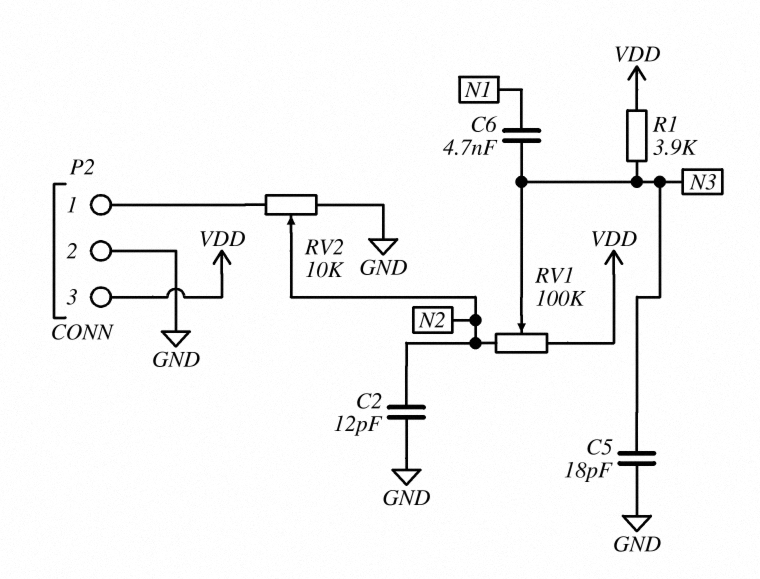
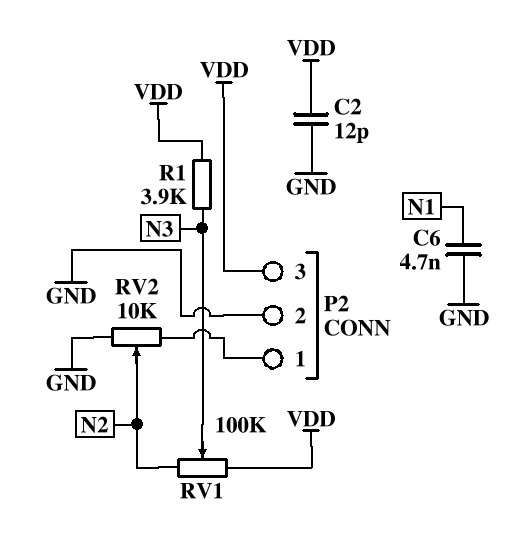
C2: 12pF (GND, N2) -> 12pF (GND, VDD)
C5: 18pF (GND, N3) -> none
C6: 4.7nF (N1, N3) -> 4.7nF (GND, N1)

